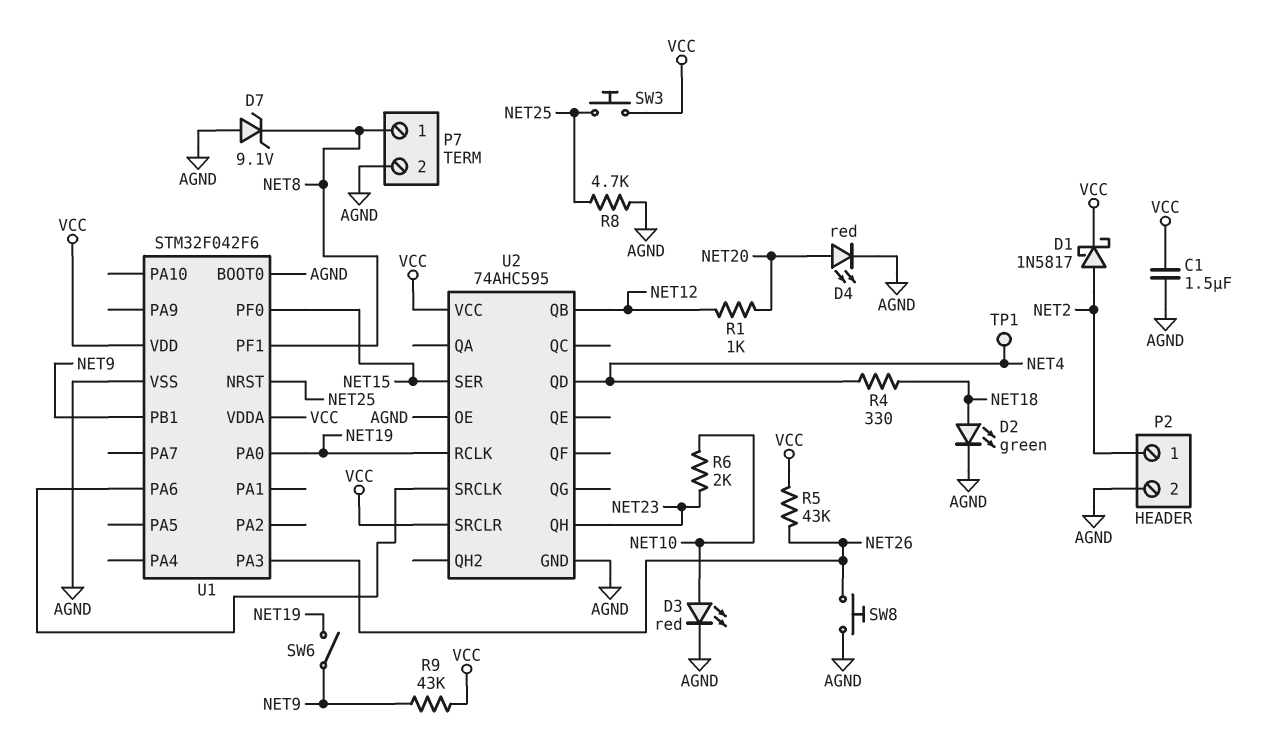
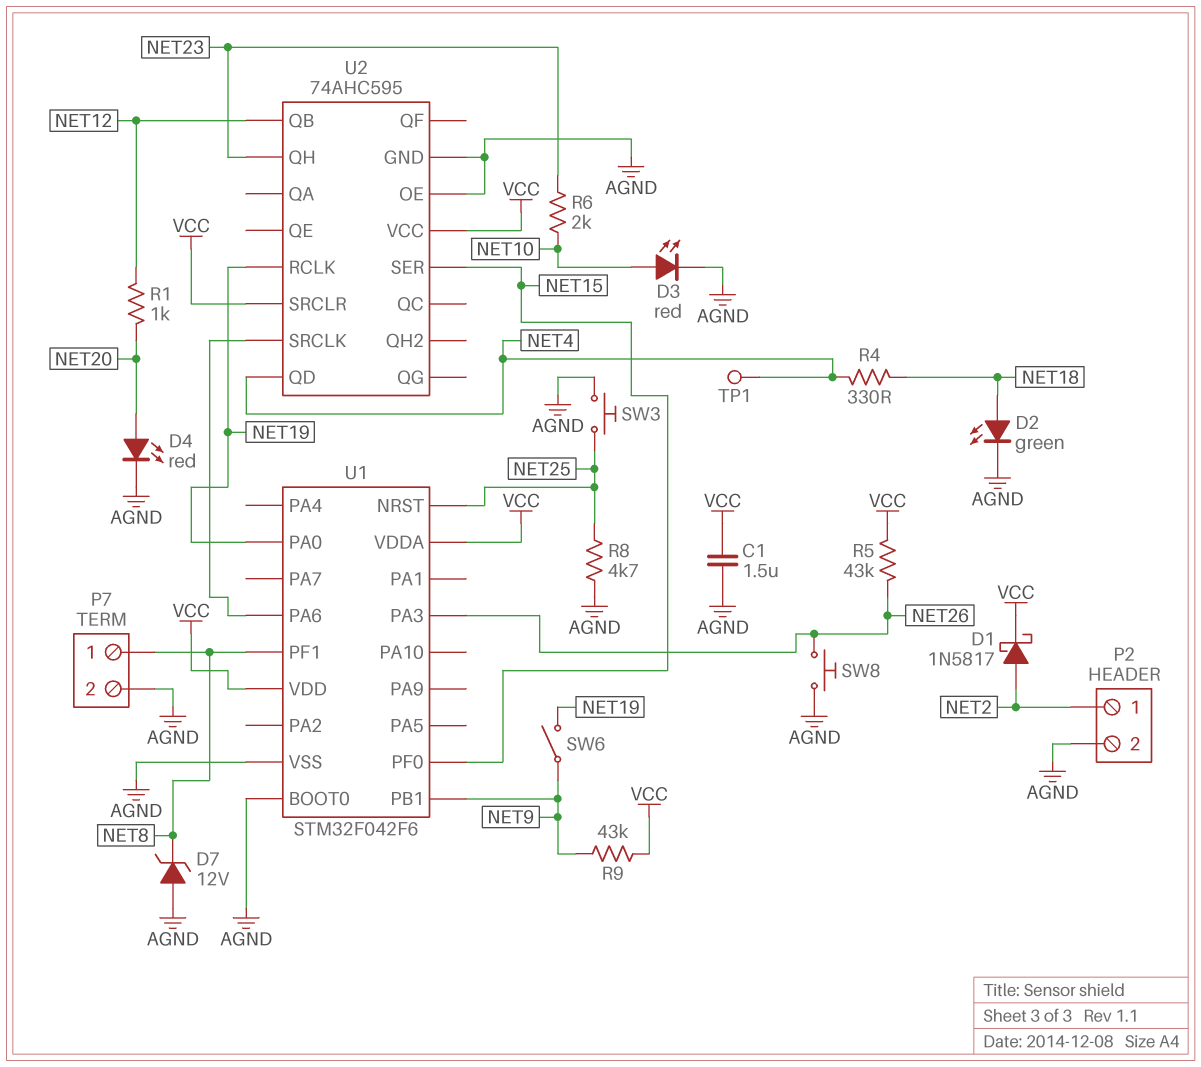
D7: zener 9.1V (A AGND, K NET8) -> zener 12V (A AGND, K NET8)
SW3: button (NET25, VCC) -> button (AGND, NET25)

